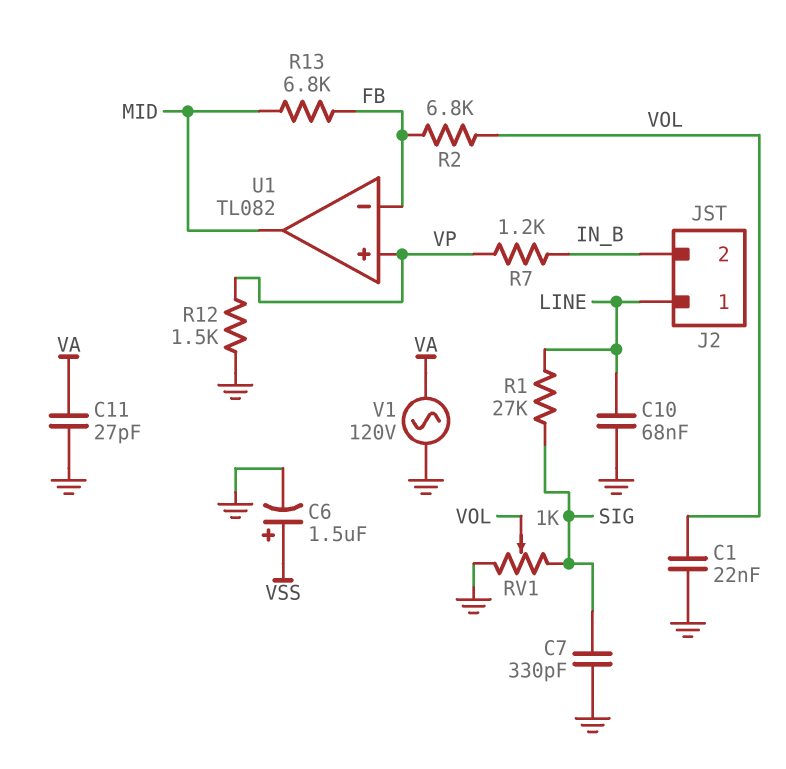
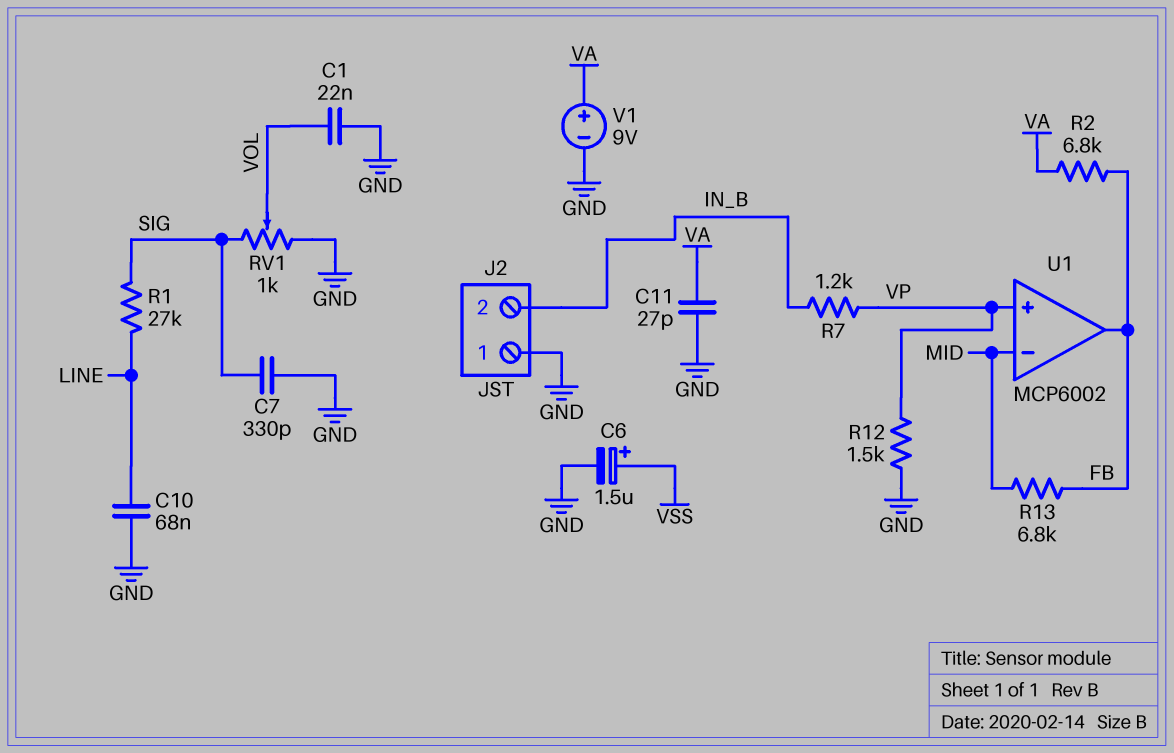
J2 pin 1: LINE -> GND
R2: 6.8k (FB, VOL) -> 6.8k (FB, VA)
U1: TL082 -> MCP6002
U1 pin in-: FB -> MID
U1 pin out: MID -> FB
V1: AC 120V (GND, VA) -> 9V (plus VA, minus GND)

